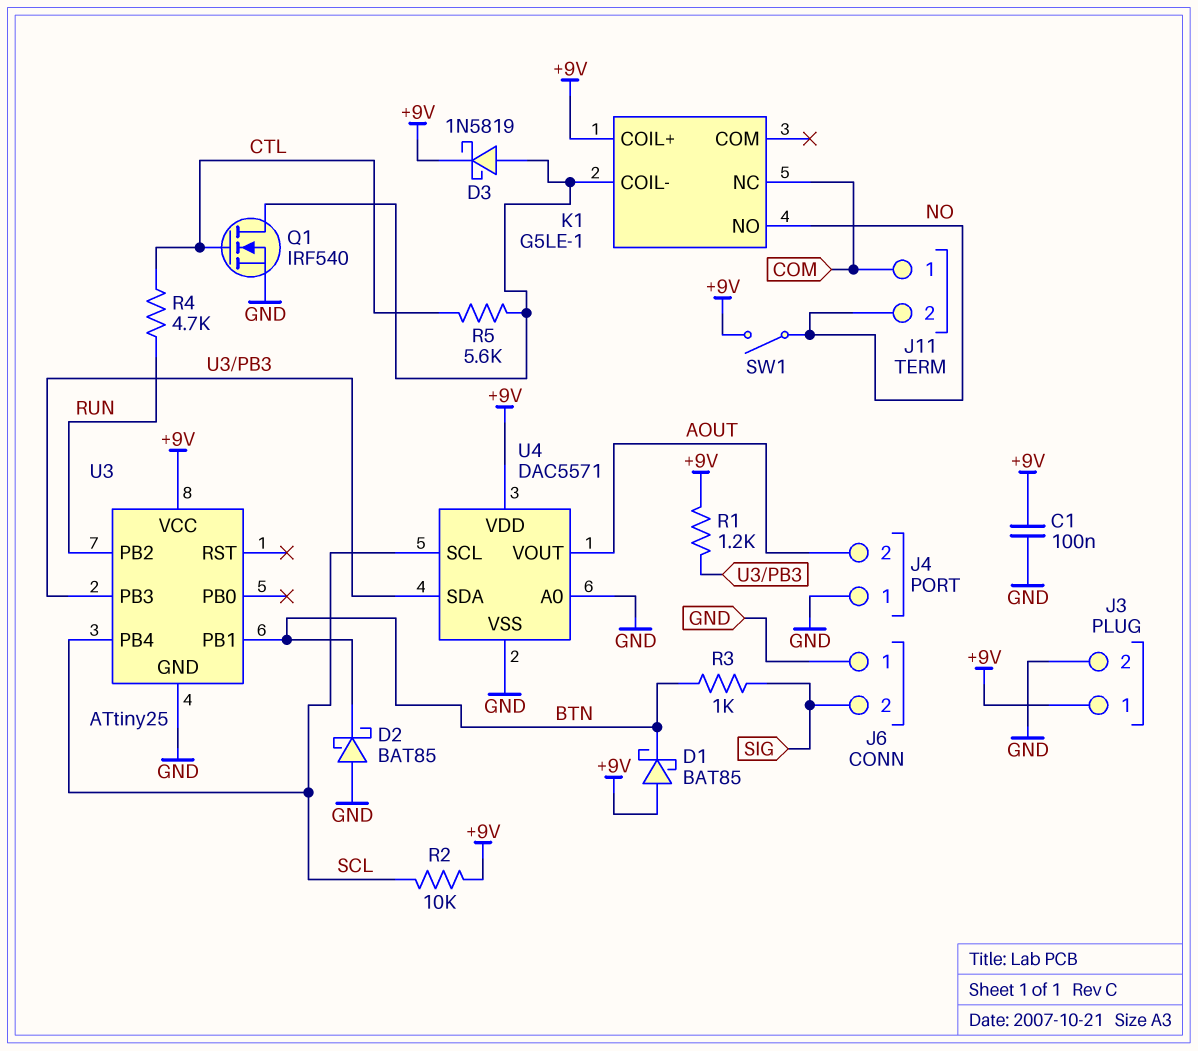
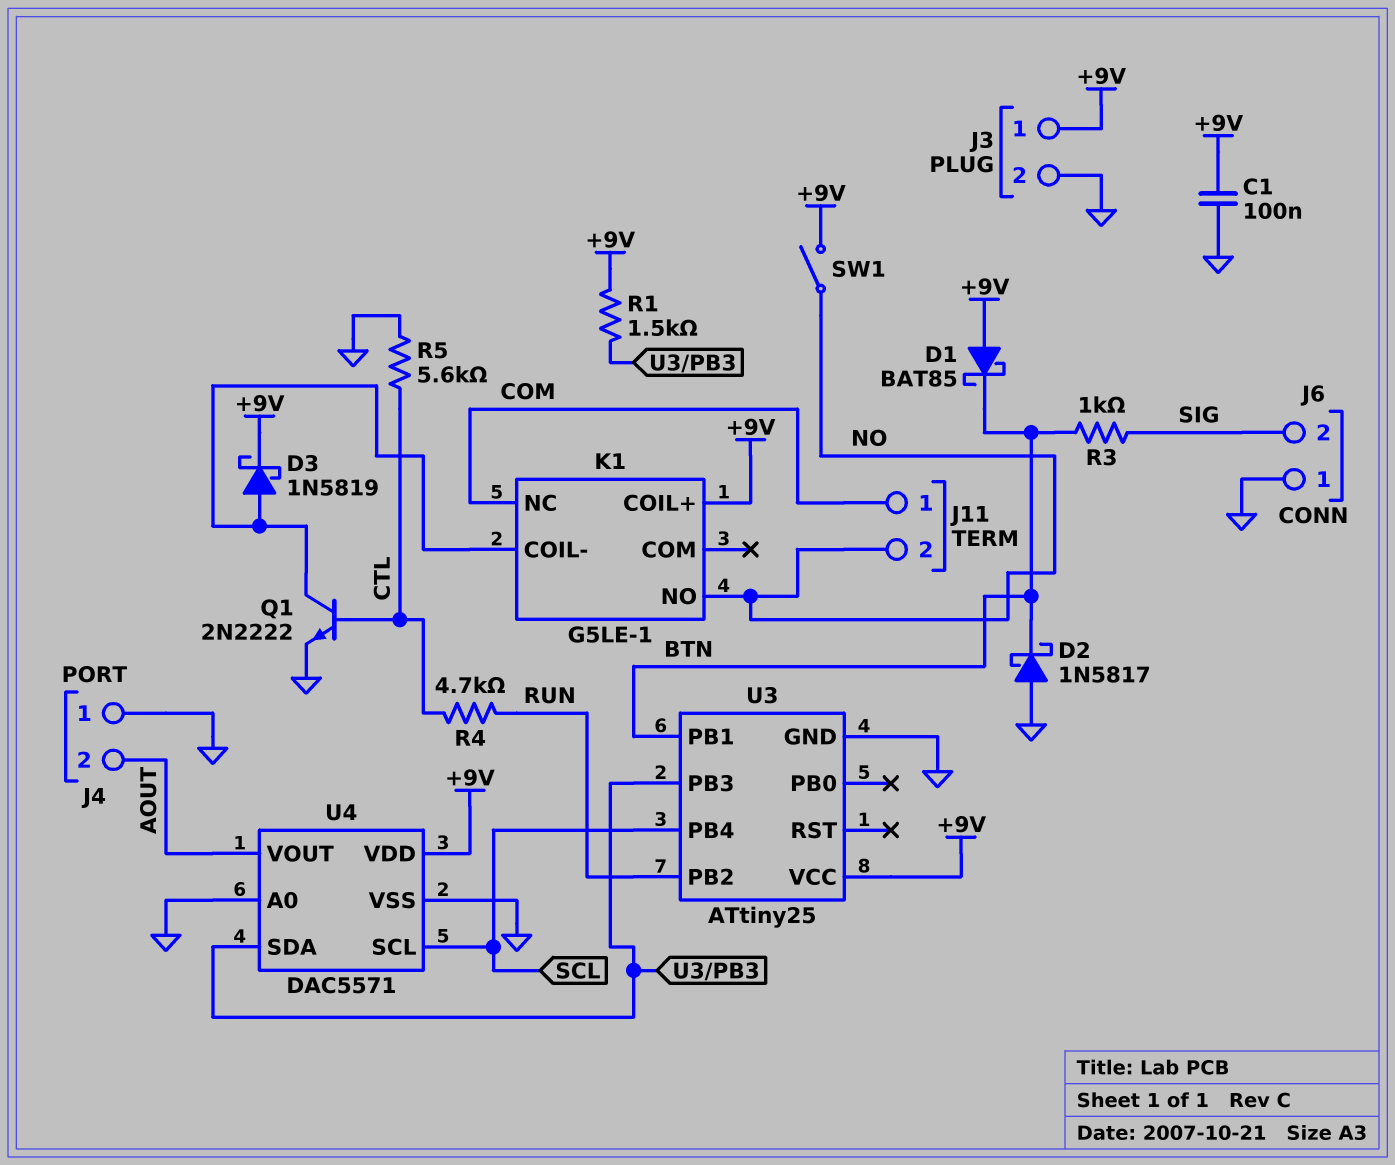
D2: schottky BAT85 (A GND, K BTN) -> schottky 1N5817 (A GND, K BTN)
Q1: NMOS IRF540 (G CTL, D K1/COIL-, S GND) -> NPN 2N2222 (B CTL, C K1/COIL-, E GND)
R1: 1.2k (+9V, U3/PB3) -> 1.5k (+9V, U3/PB3)
R2: 10k (+9V, SCL) -> none
R5: 5.6k (CTL, K1/COIL-) -> 5.6k (CTL, GND)

